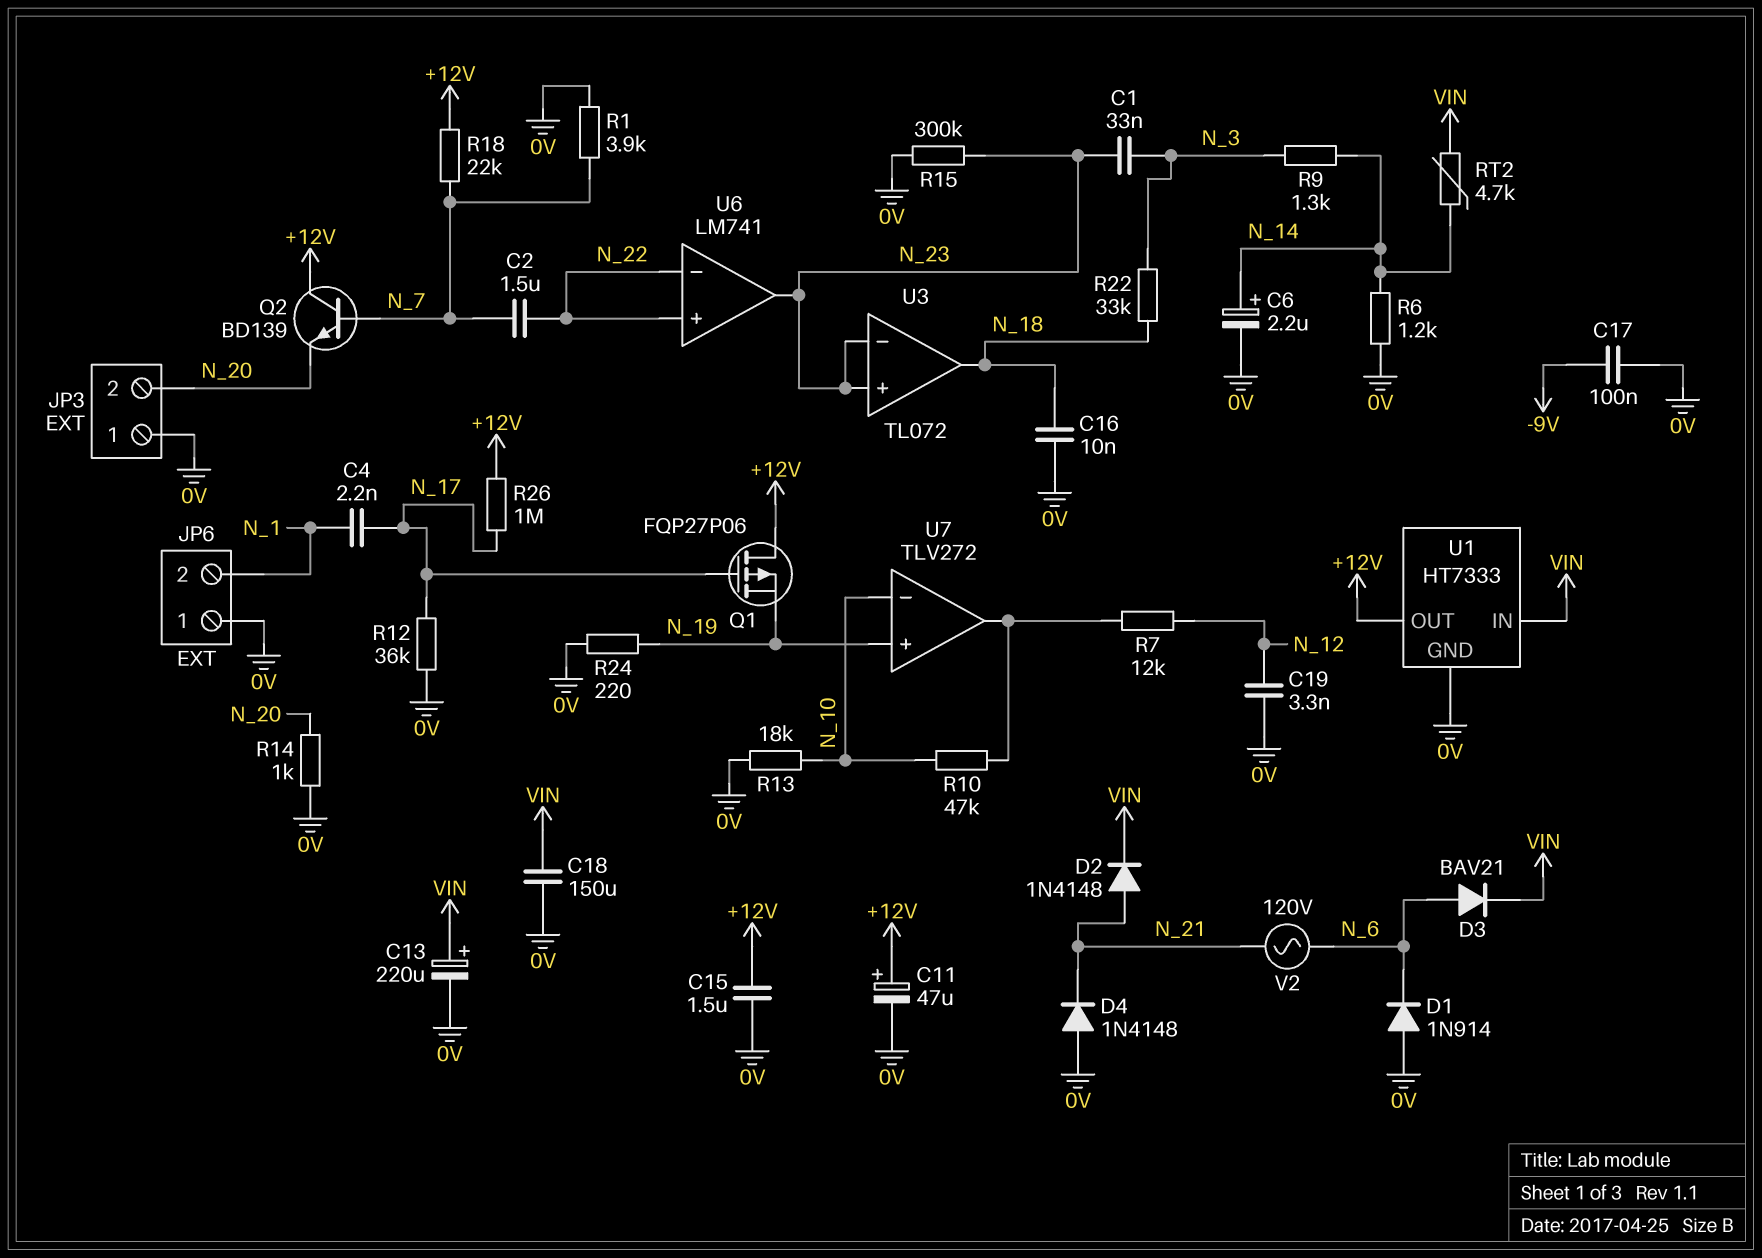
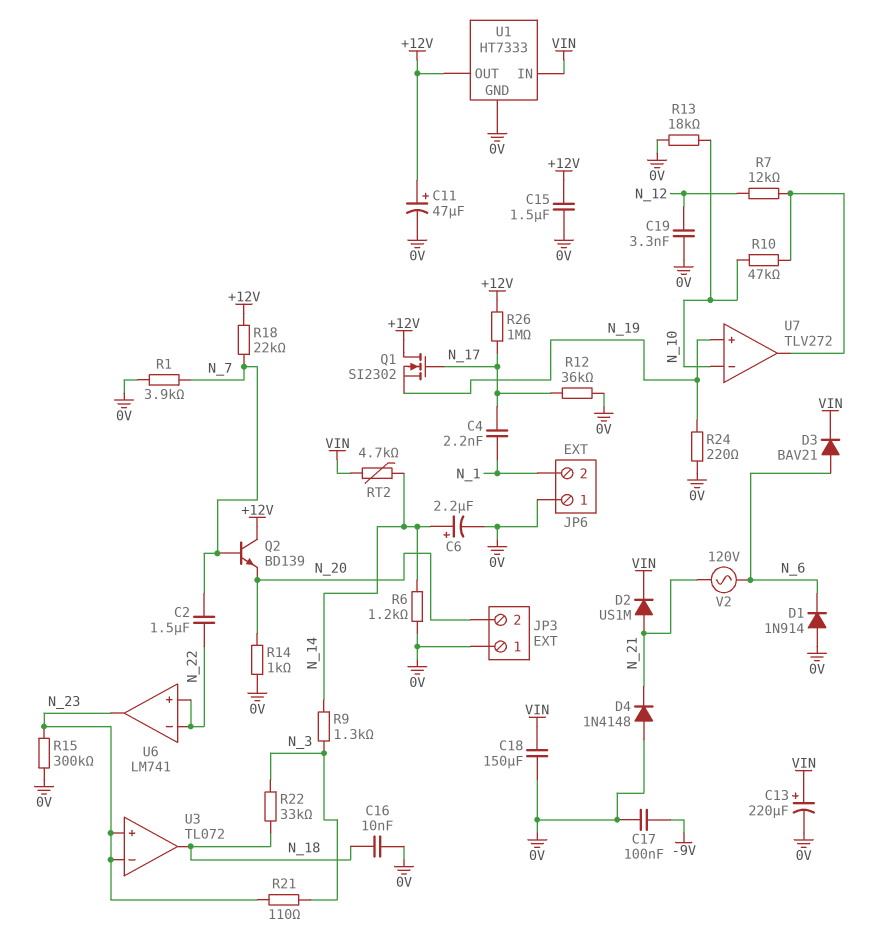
C1: 33nF (N_3, N_23) -> none
D2: diode 1N4148 (A N_21, K VIN) -> diode US1M (A N_21, K VIN)
Q1: PMOS FQP27P06 (G N_17, D +12V, S N_19) -> NMOS SI2302 (G N_17, D +12V, S N_19)
R21: none -> 110 (N_3, N_23)

